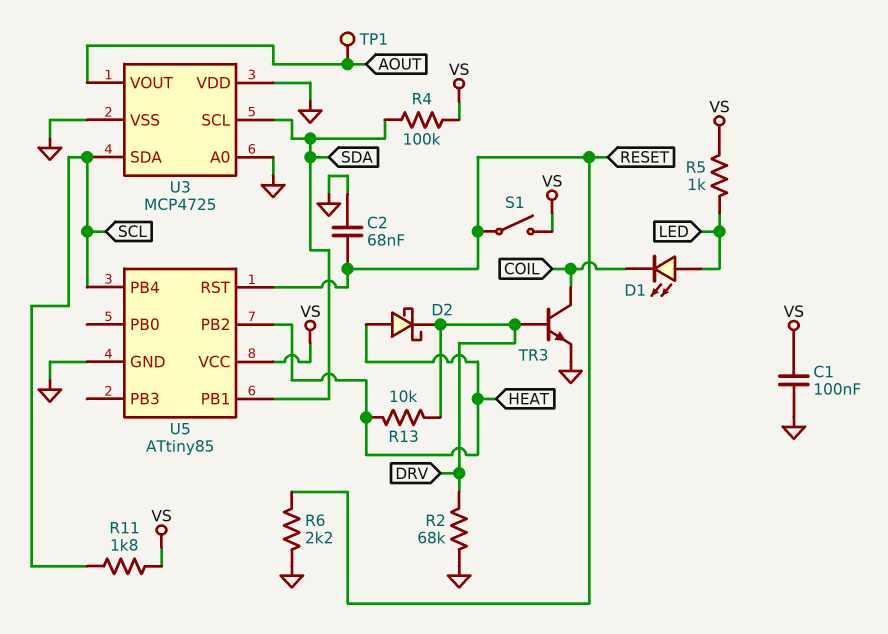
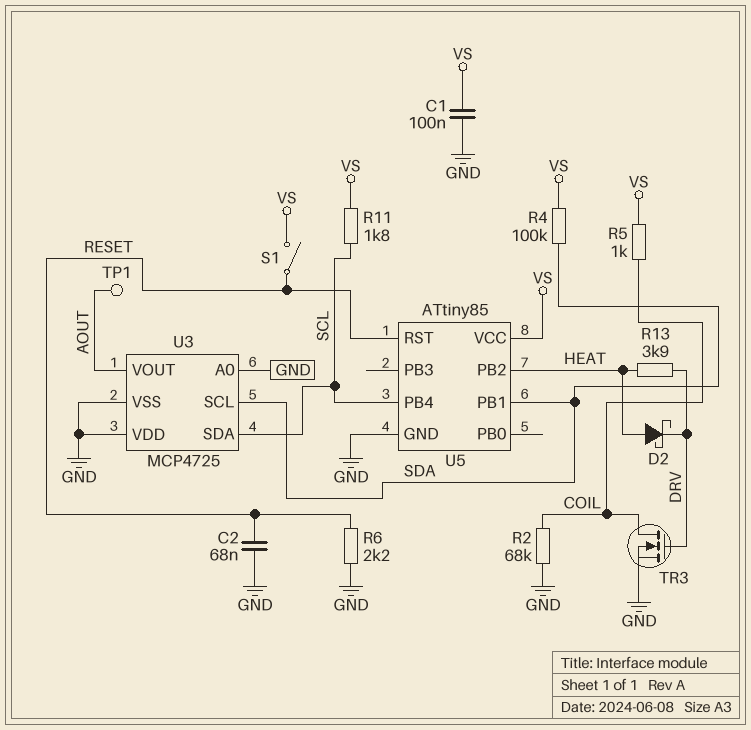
D1: LED (A LED, K COIL) -> none
R2: 68k (DRV, GND) -> 68k (COIL, GND)
R5: 1k (LED, VS) -> 1k (COIL, VS)
R13: 10k (DRV, HEAT) -> 3.9k (DRV, HEAT)
TR3: NPN (B DRV, C COIL, E GND) -> NMOS (G DRV, D COIL, S GND)

